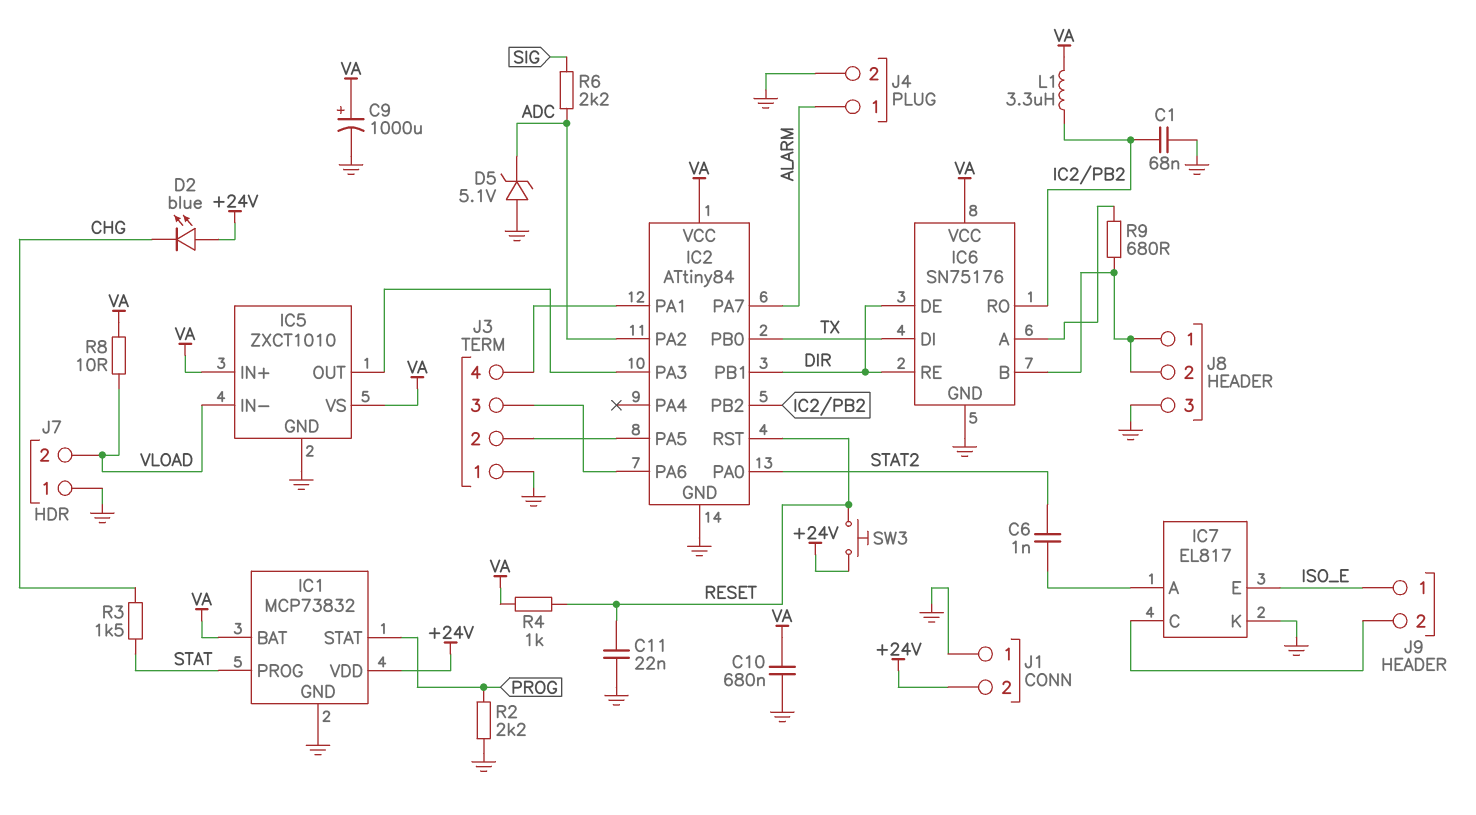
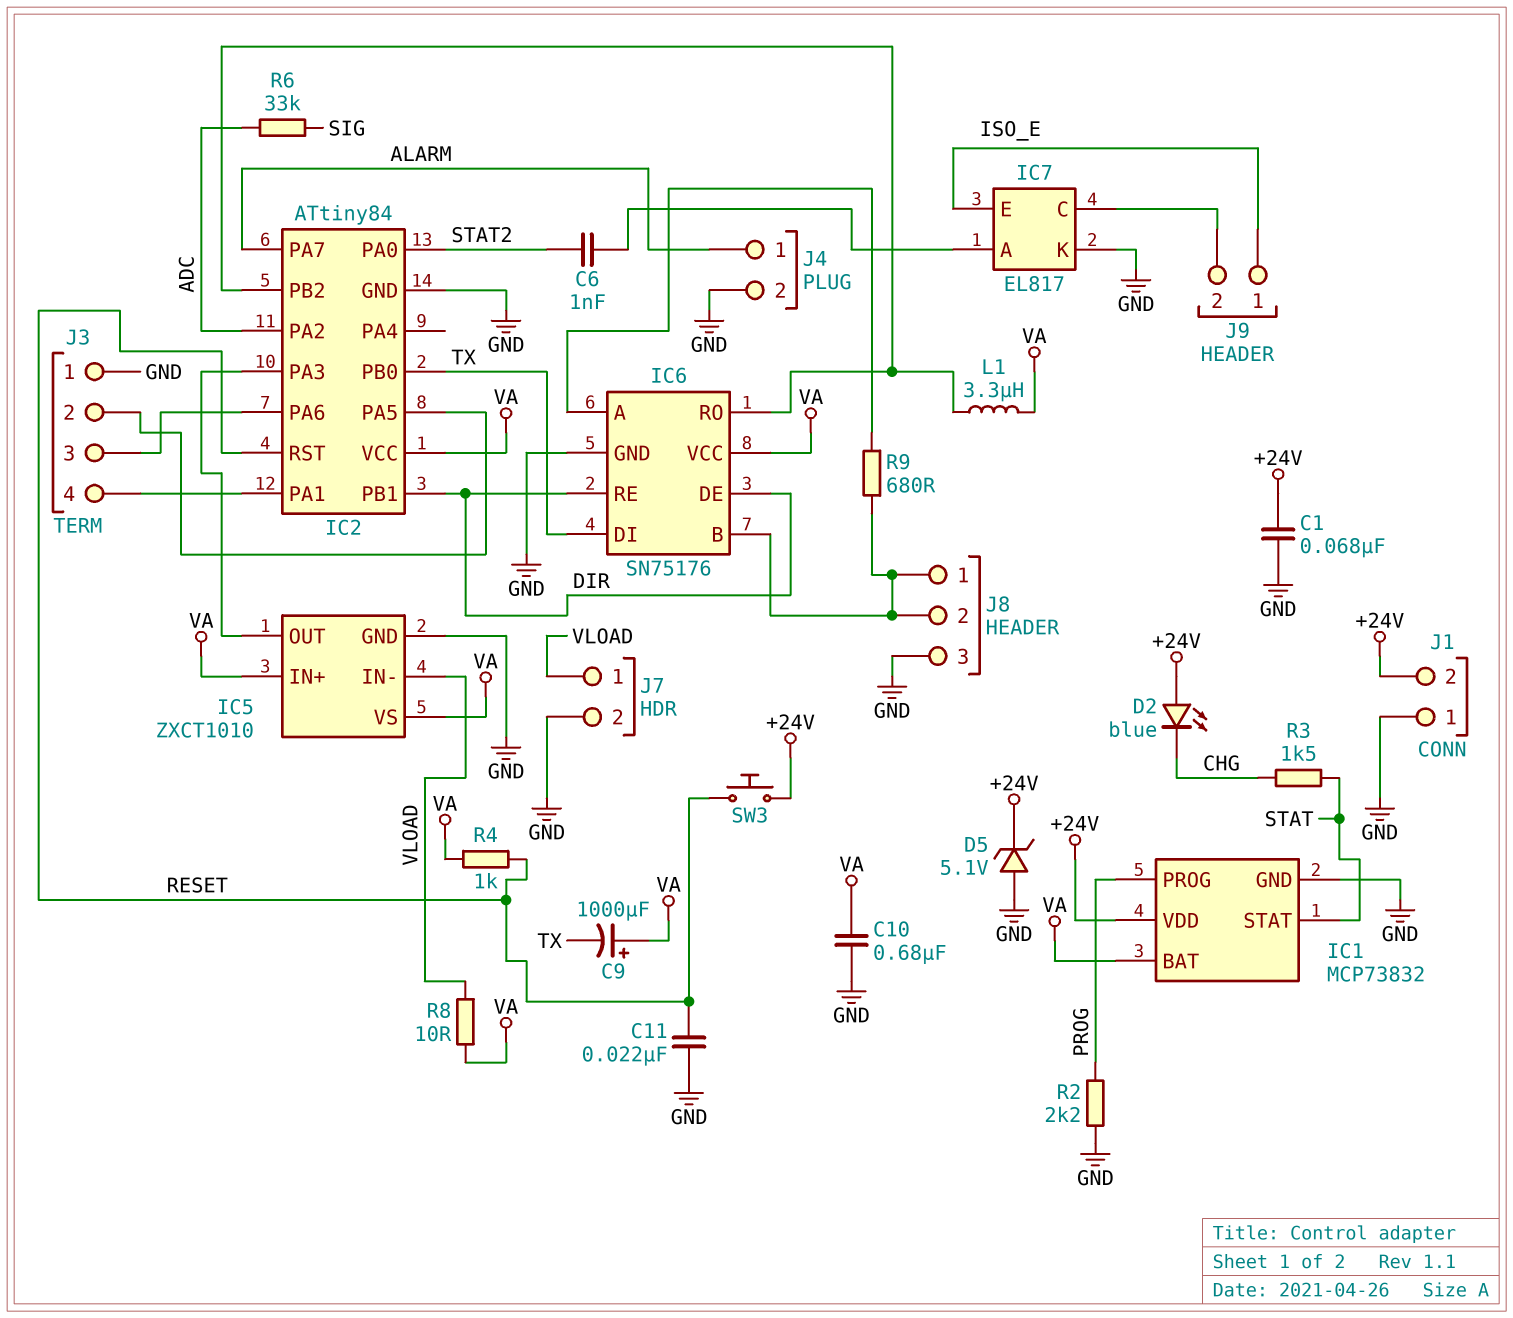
C1: 68nF (GND, IC2/PB2) -> 68nF (+24V, GND)
C9: 1000uF (plus VA, minus GND) -> 1000uF (plus VA, minus TX)
D5: zener 5.1V (A GND, K ADC) -> zener 5.1V (A GND, K +24V)
IC1 pin PROG: STAT -> PROG
IC1 pin STAT: PROG -> STAT
J7 pin 1: GND -> VLOAD
J7 pin 2: VLOAD -> GND
R6: 2.2k (ADC, SIG) -> 33k (ADC, SIG)

